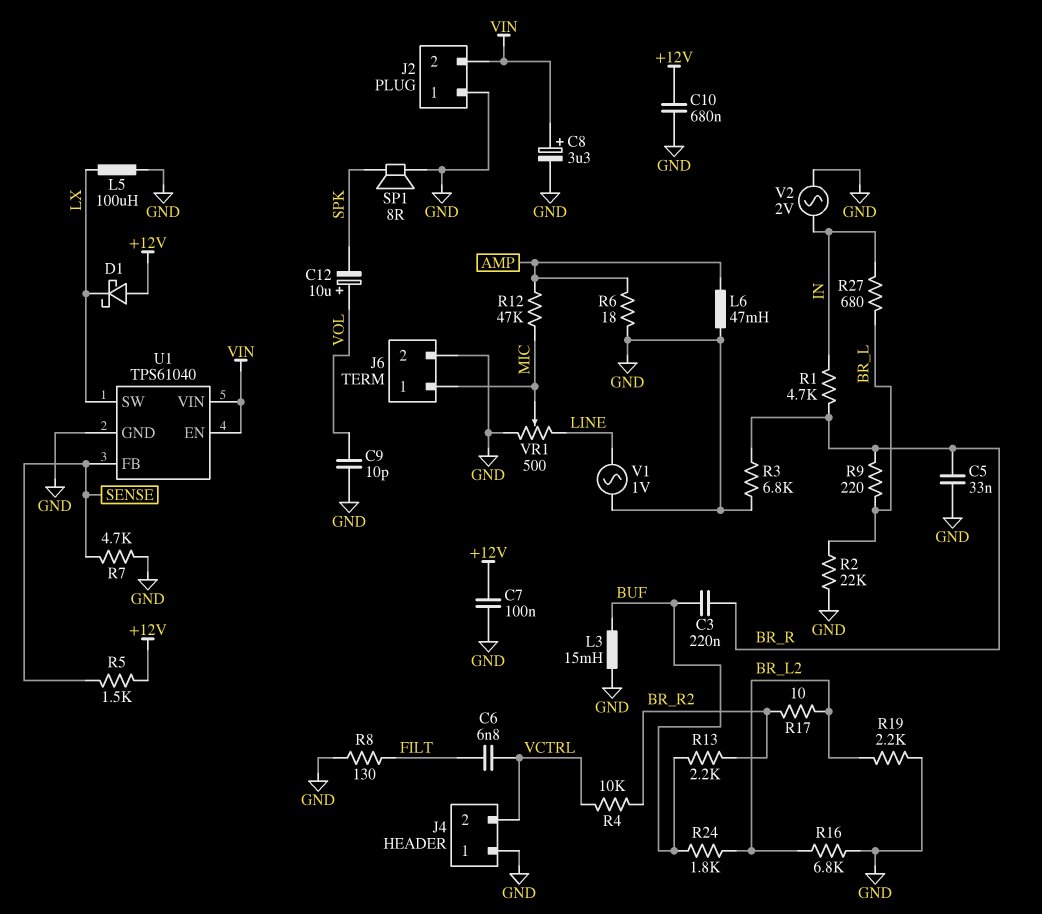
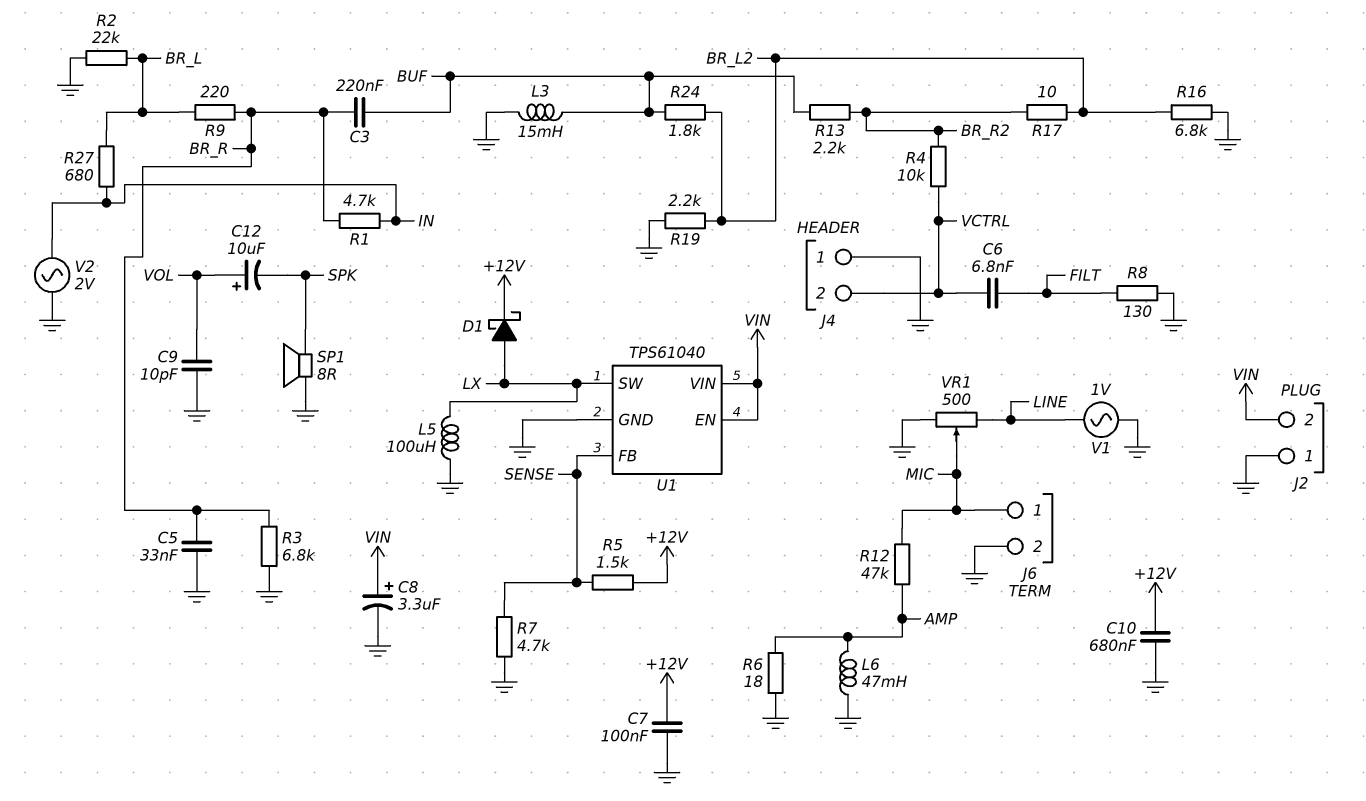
D1: schottky (A +12V, K LX) -> schottky (A LX, K +12V)

